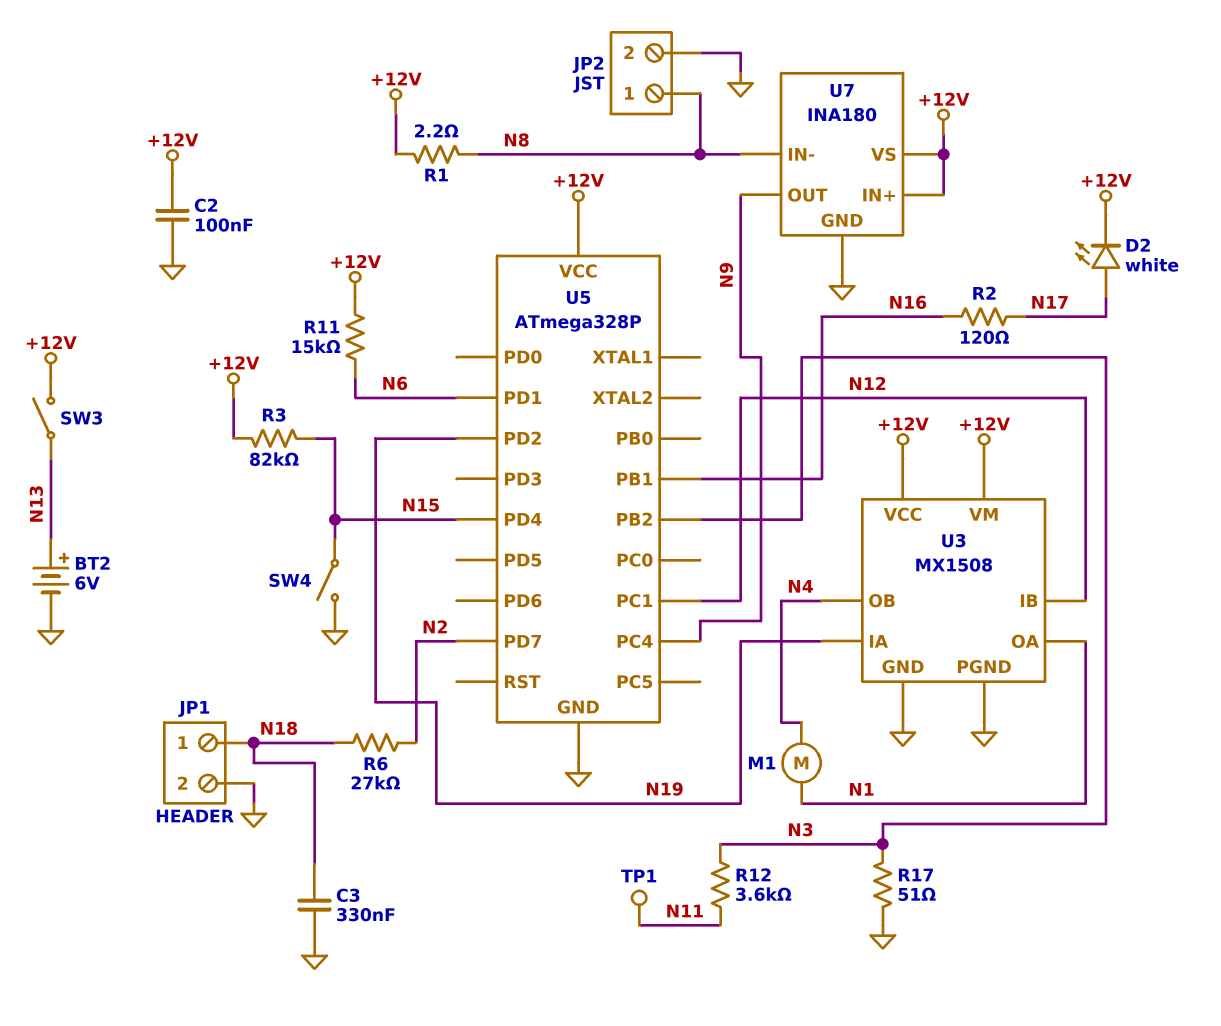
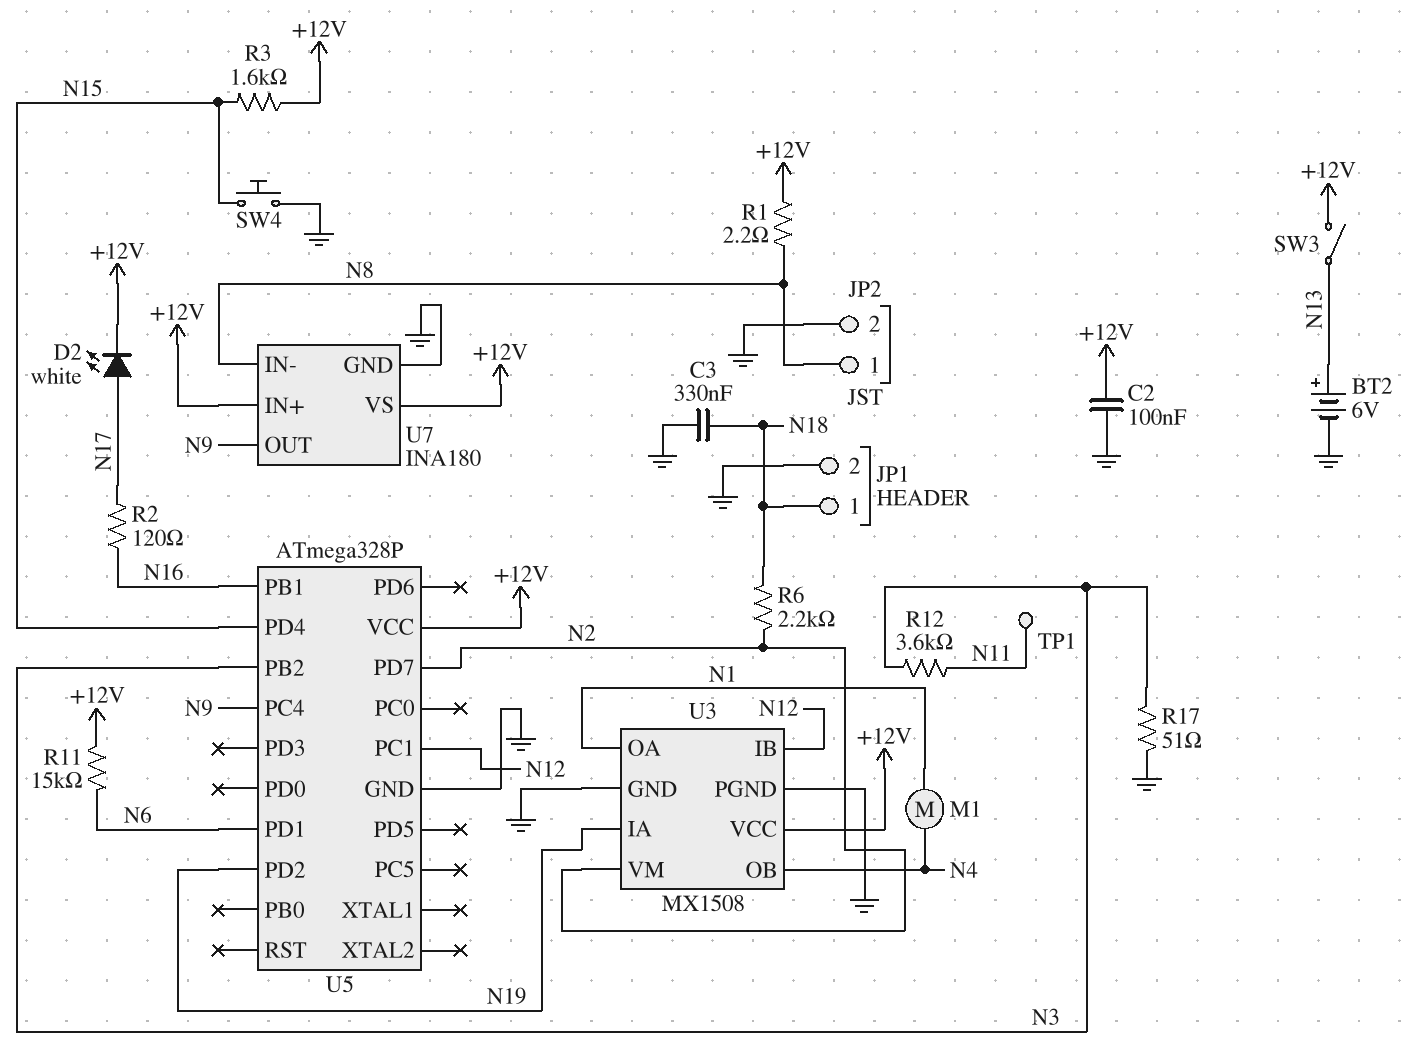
R3: 82k (+12V, N15) -> 1.6k (+12V, N15)
R6: 27k (N2, N18) -> 2.2k (N2, N18)
SW4: switch (GND, N15) -> button (GND, N15)
U3 pin VM: +12V -> N2

